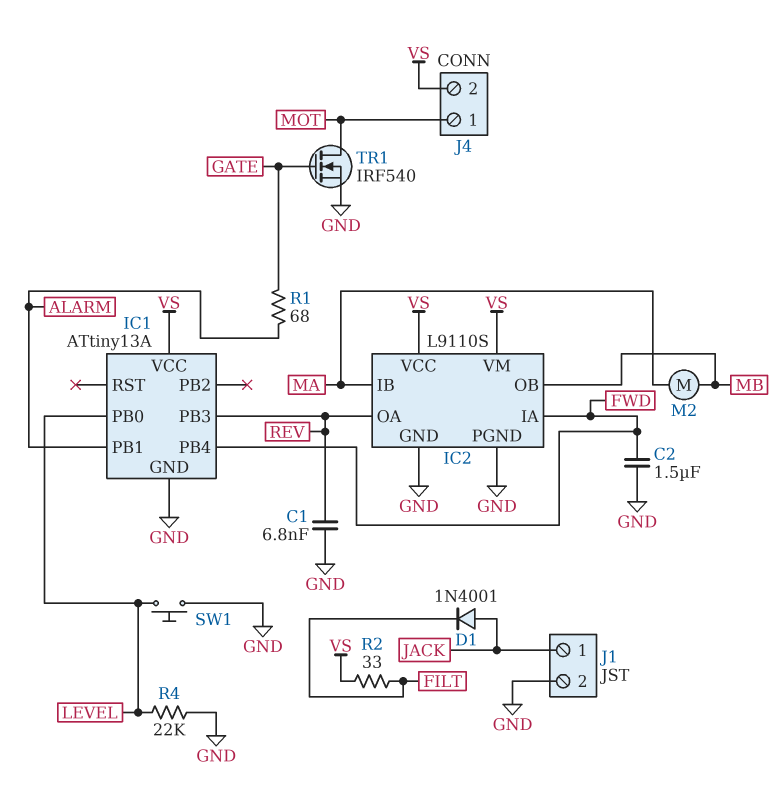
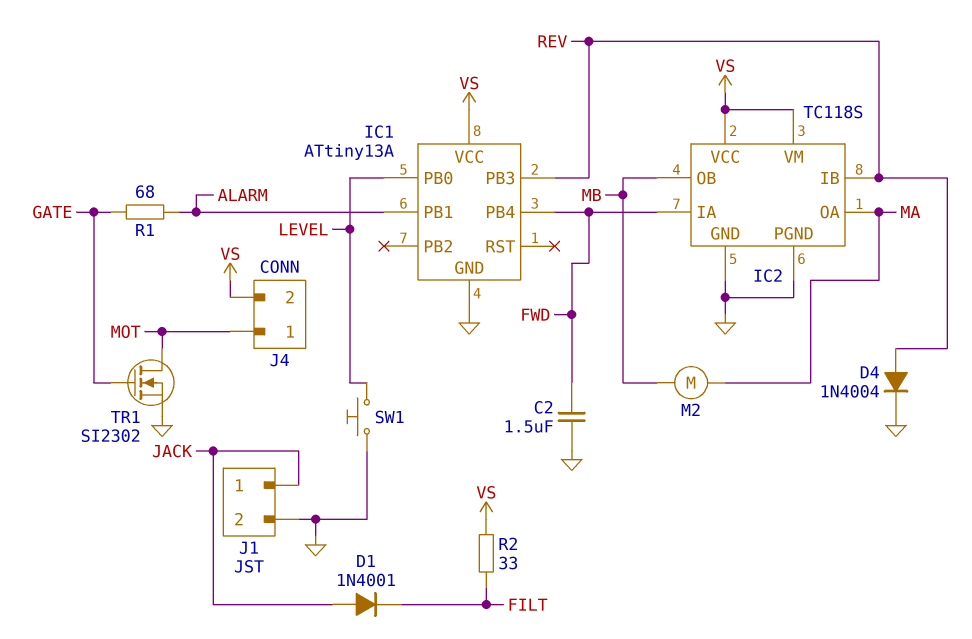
C1: 6.8nF (GND, REV) -> none
D4: none -> diode 1N4004 (A REV, K GND)
IC2: L9110S -> TC118S
IC2 pin IB: MA -> REV
IC2 pin OA: REV -> MA
R4: 22k (GND, LEVEL) -> none
TR1: NMOS IRF540 (G GATE, D MOT, S GND) -> NMOS SI2302 (G GATE, D MOT, S GND)

